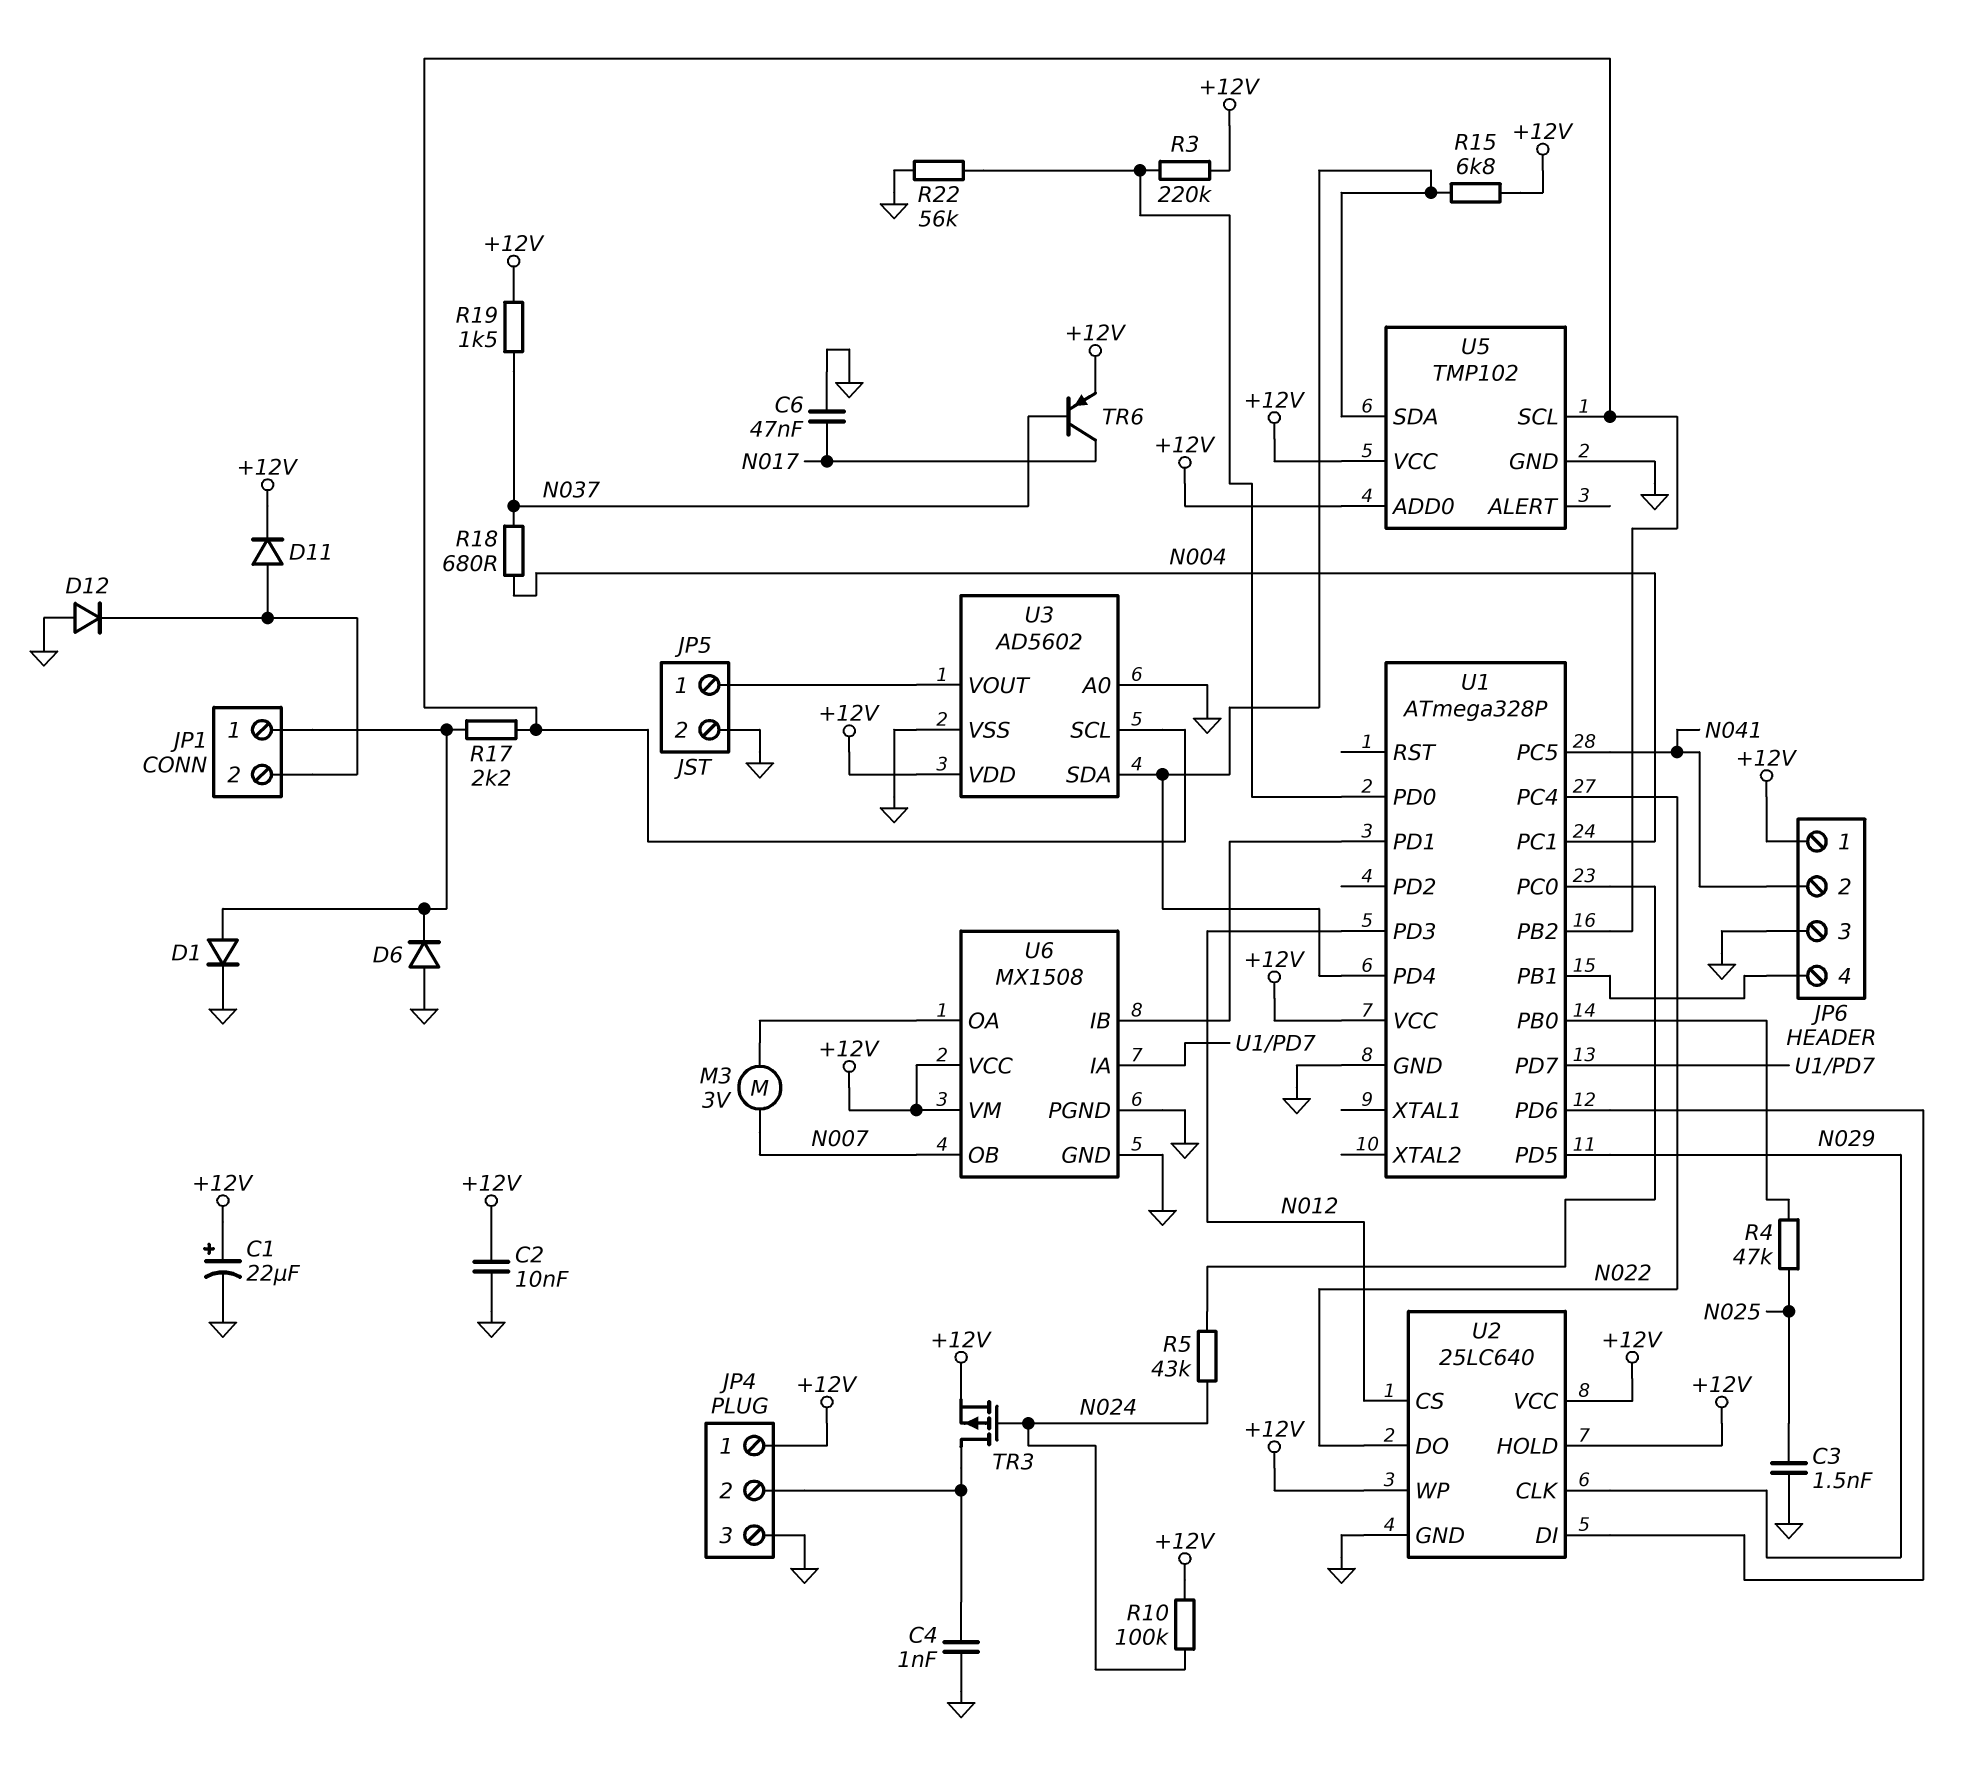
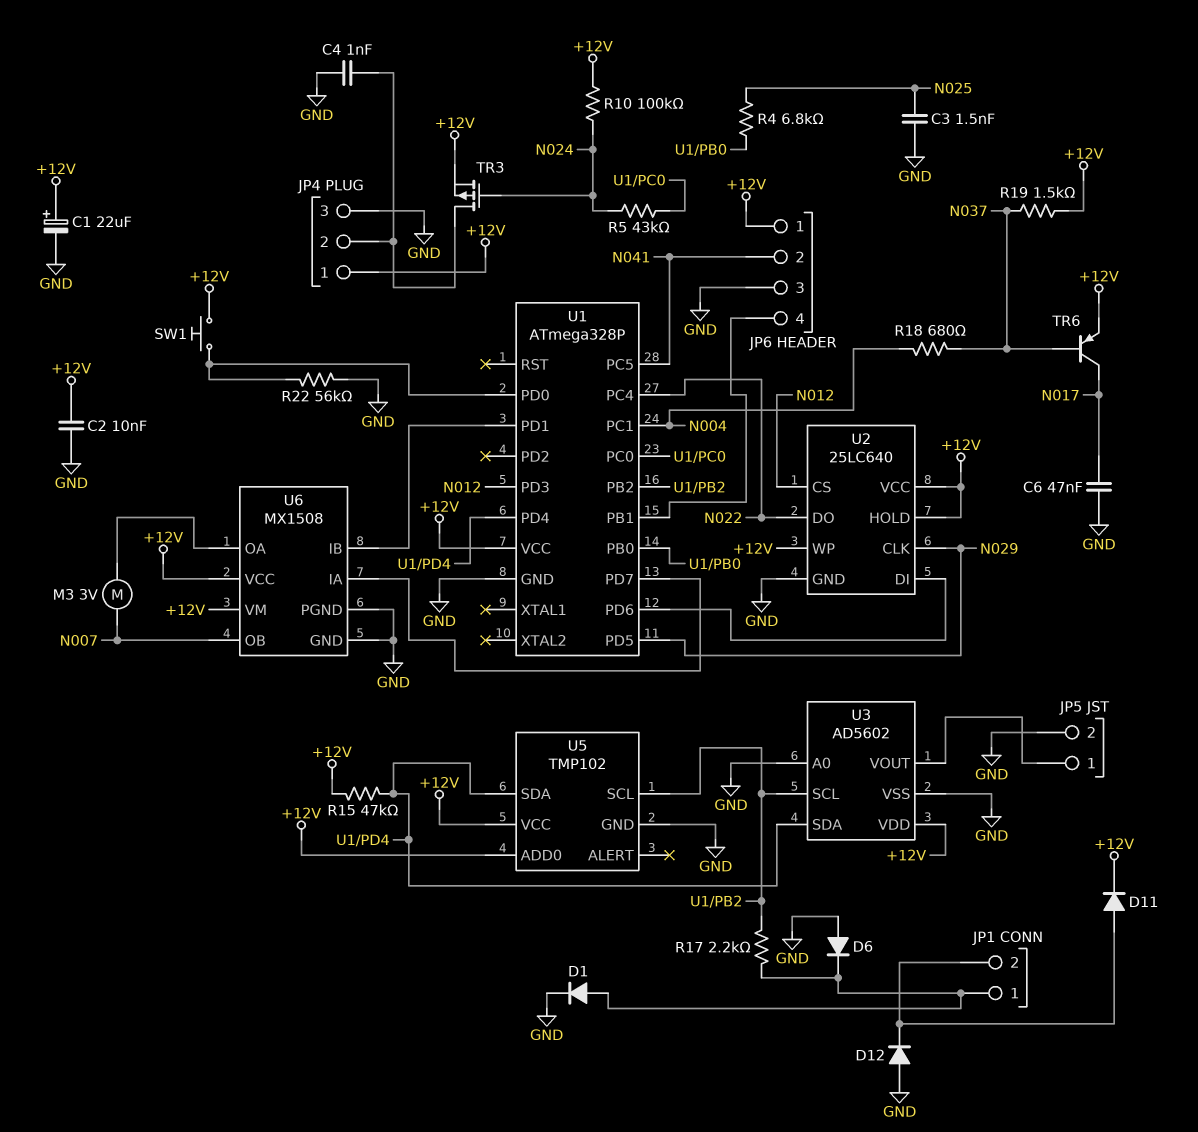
R3: 220k (+12V, U1/PD0) -> none
R4: 47k (N025, U1/PB0) -> 6.8k (N025, U1/PB0)
R15: 6.8k (+12V, U1/PD4) -> 47k (+12V, U1/PD4)
SW1: none -> button (+12V, U1/PD0)

